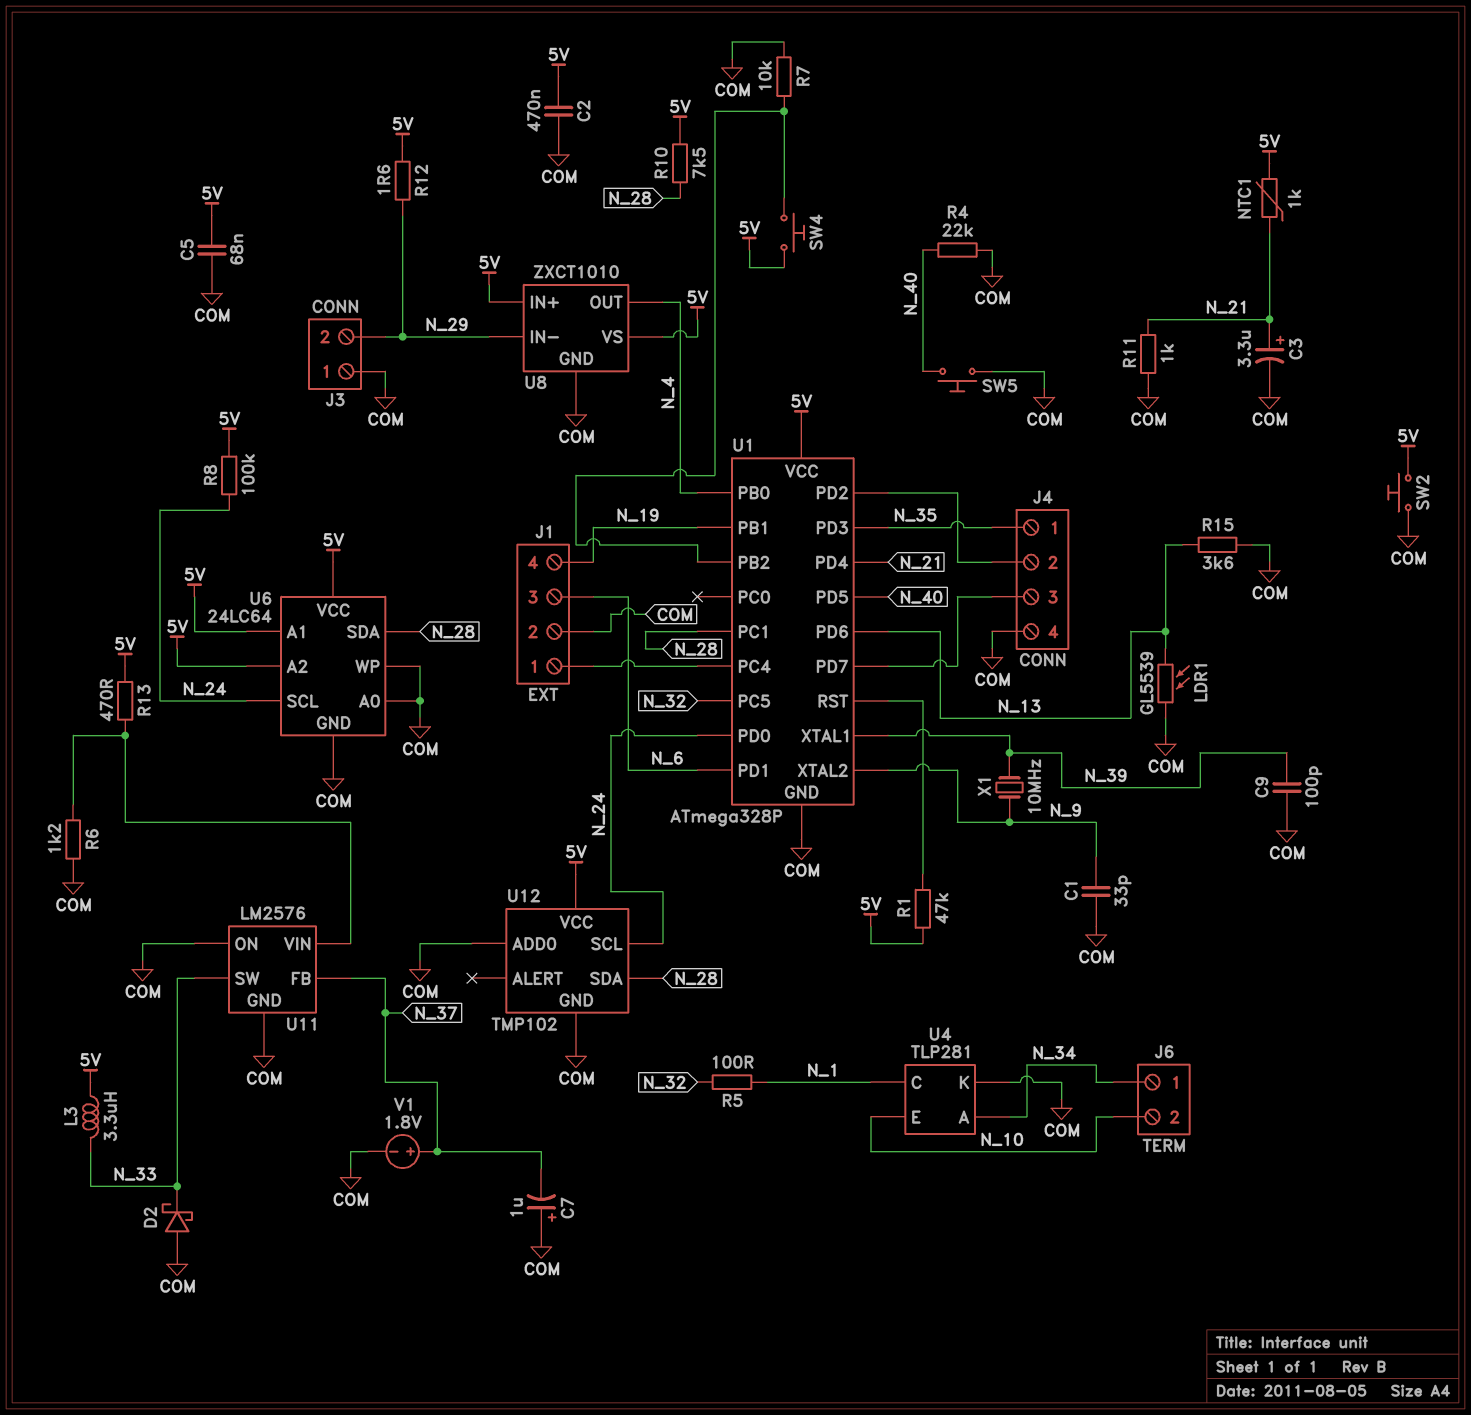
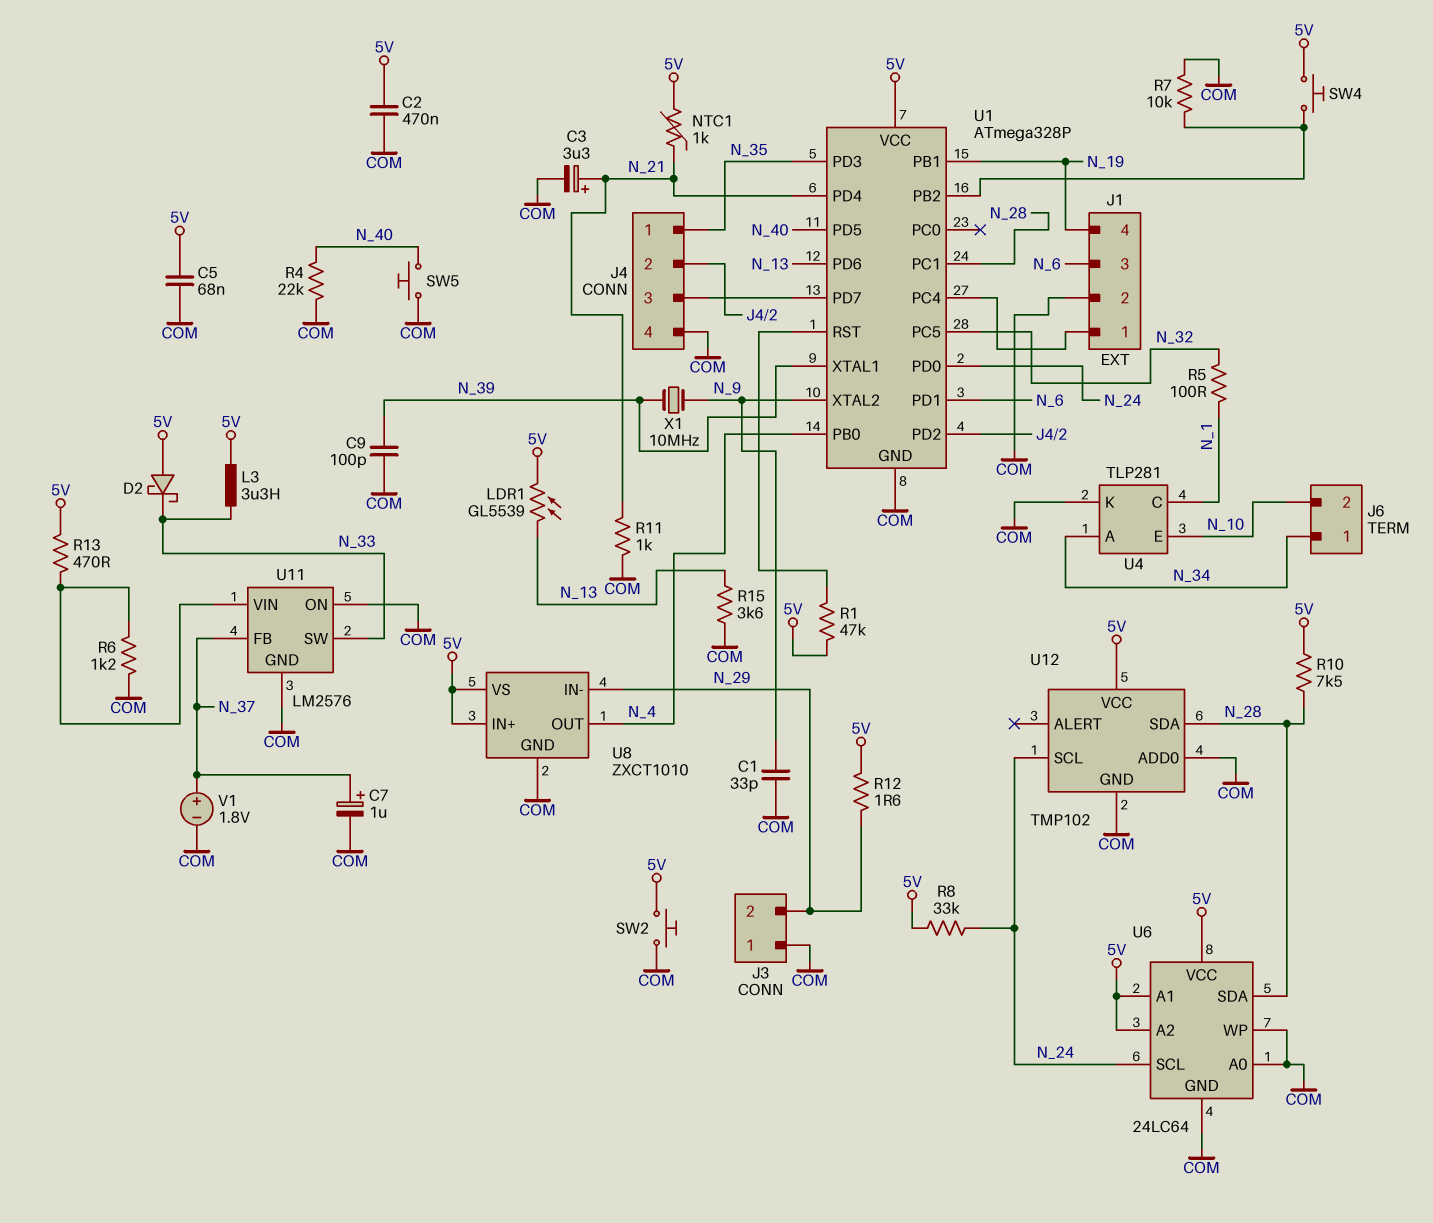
C7: 1uF (plus COM, minus N_37) -> 1uF (plus N_37, minus COM)
D2: schottky (A COM, K N_33) -> schottky (A 5V, K N_33)
LDR1: GL5539 (COM, N_13) -> GL5539 (5V, N_13)
R8: 100k (5V, N_24) -> 33k (5V, N_24)

